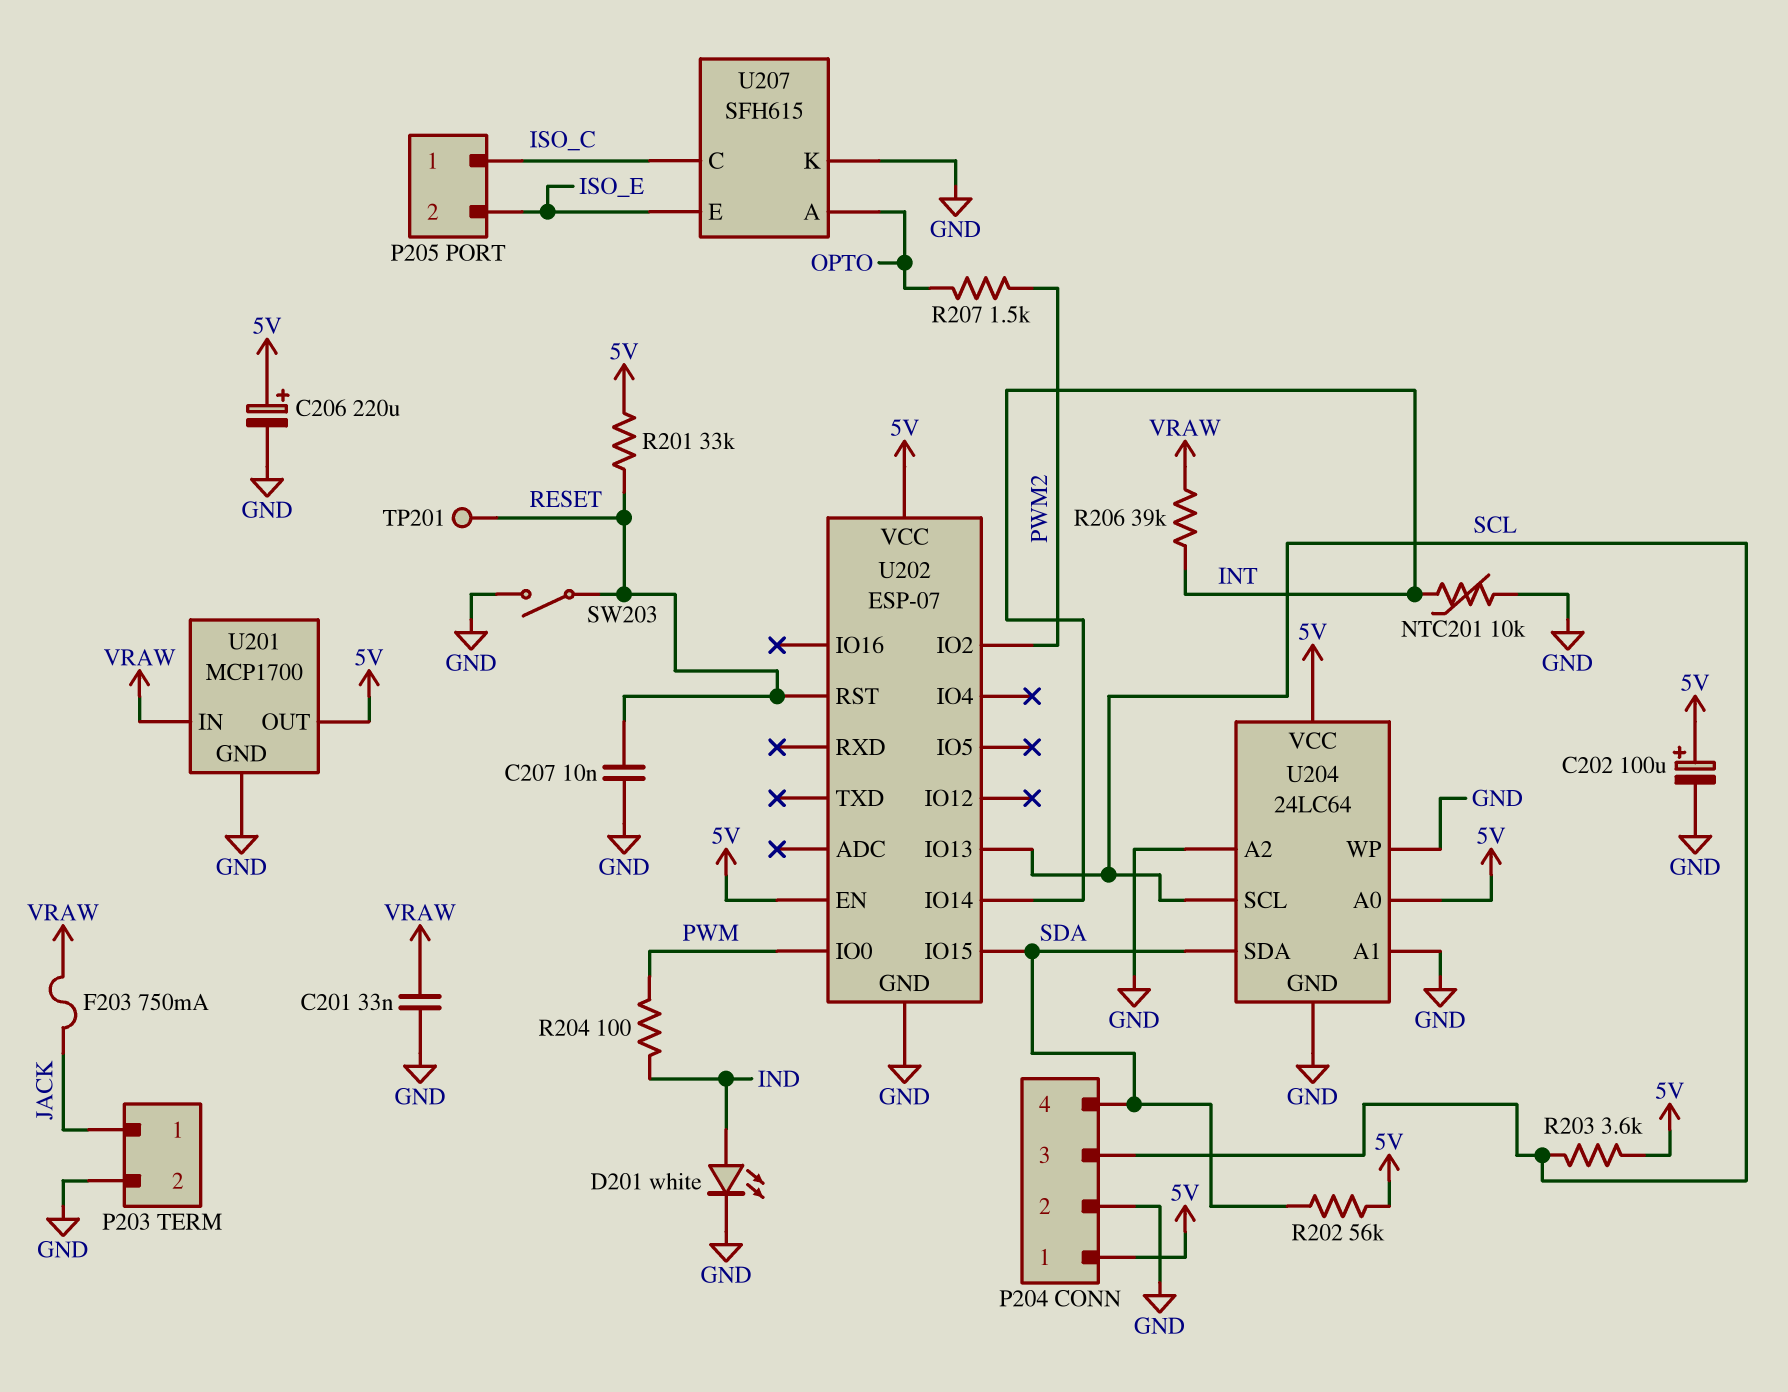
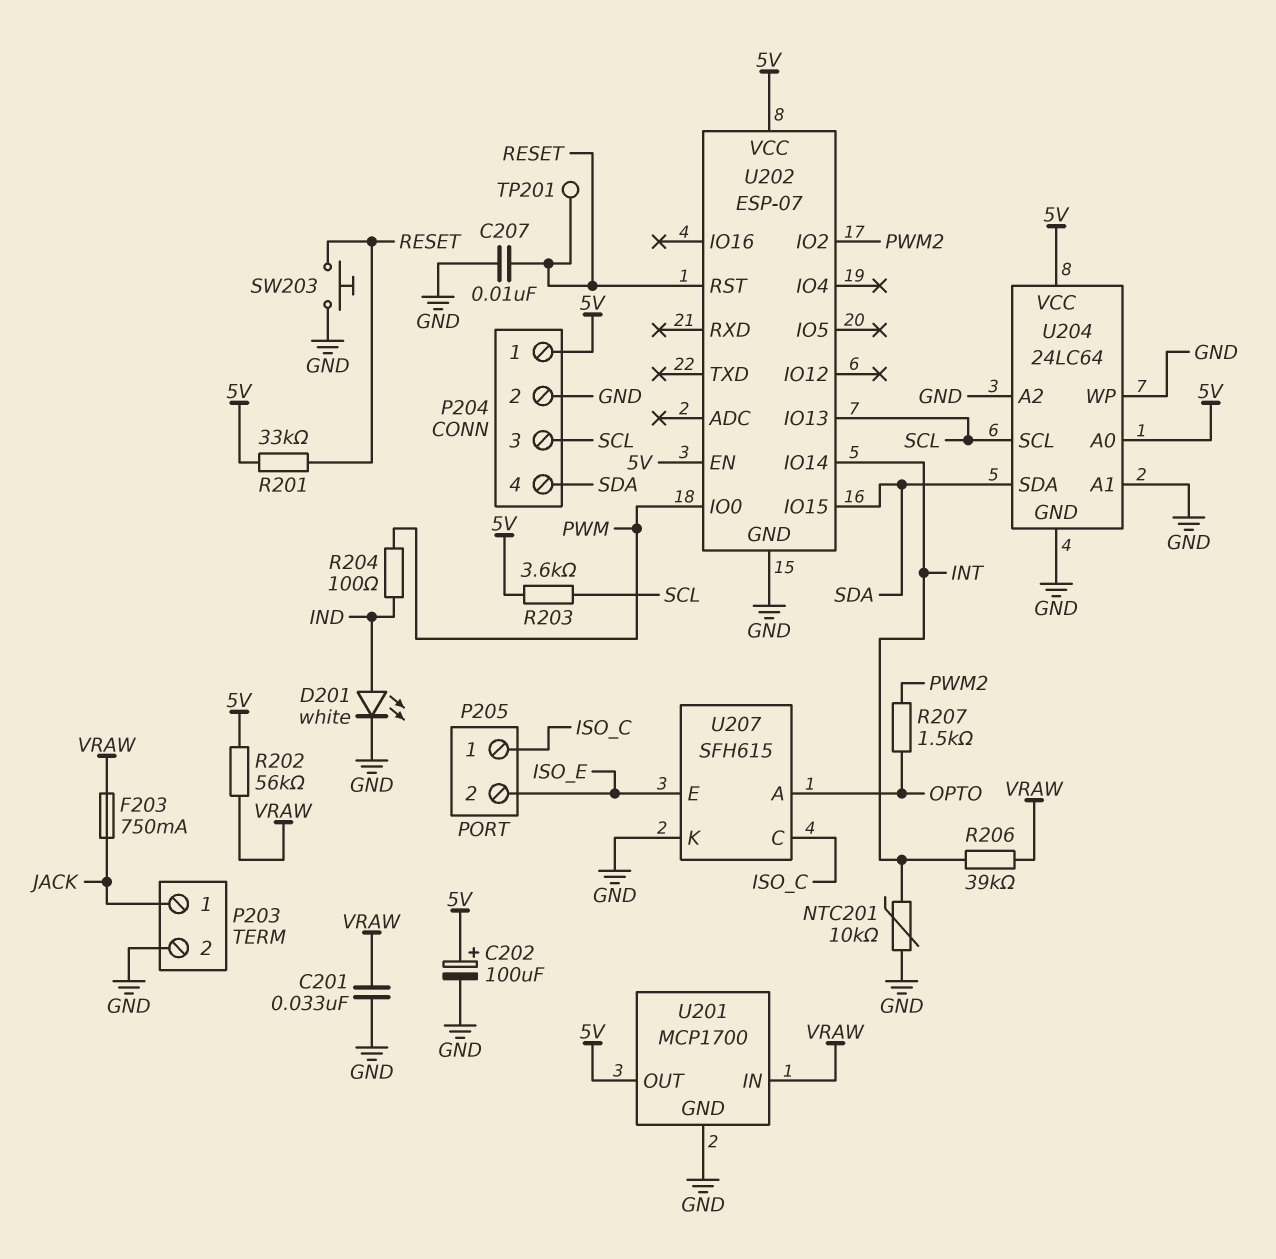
C206: 220uF (plus 5V, minus GND) -> none
R202: 56k (5V, SDA) -> 56k (5V, VRAW)
SW203: switch (GND, RESET) -> button (GND, RESET)

